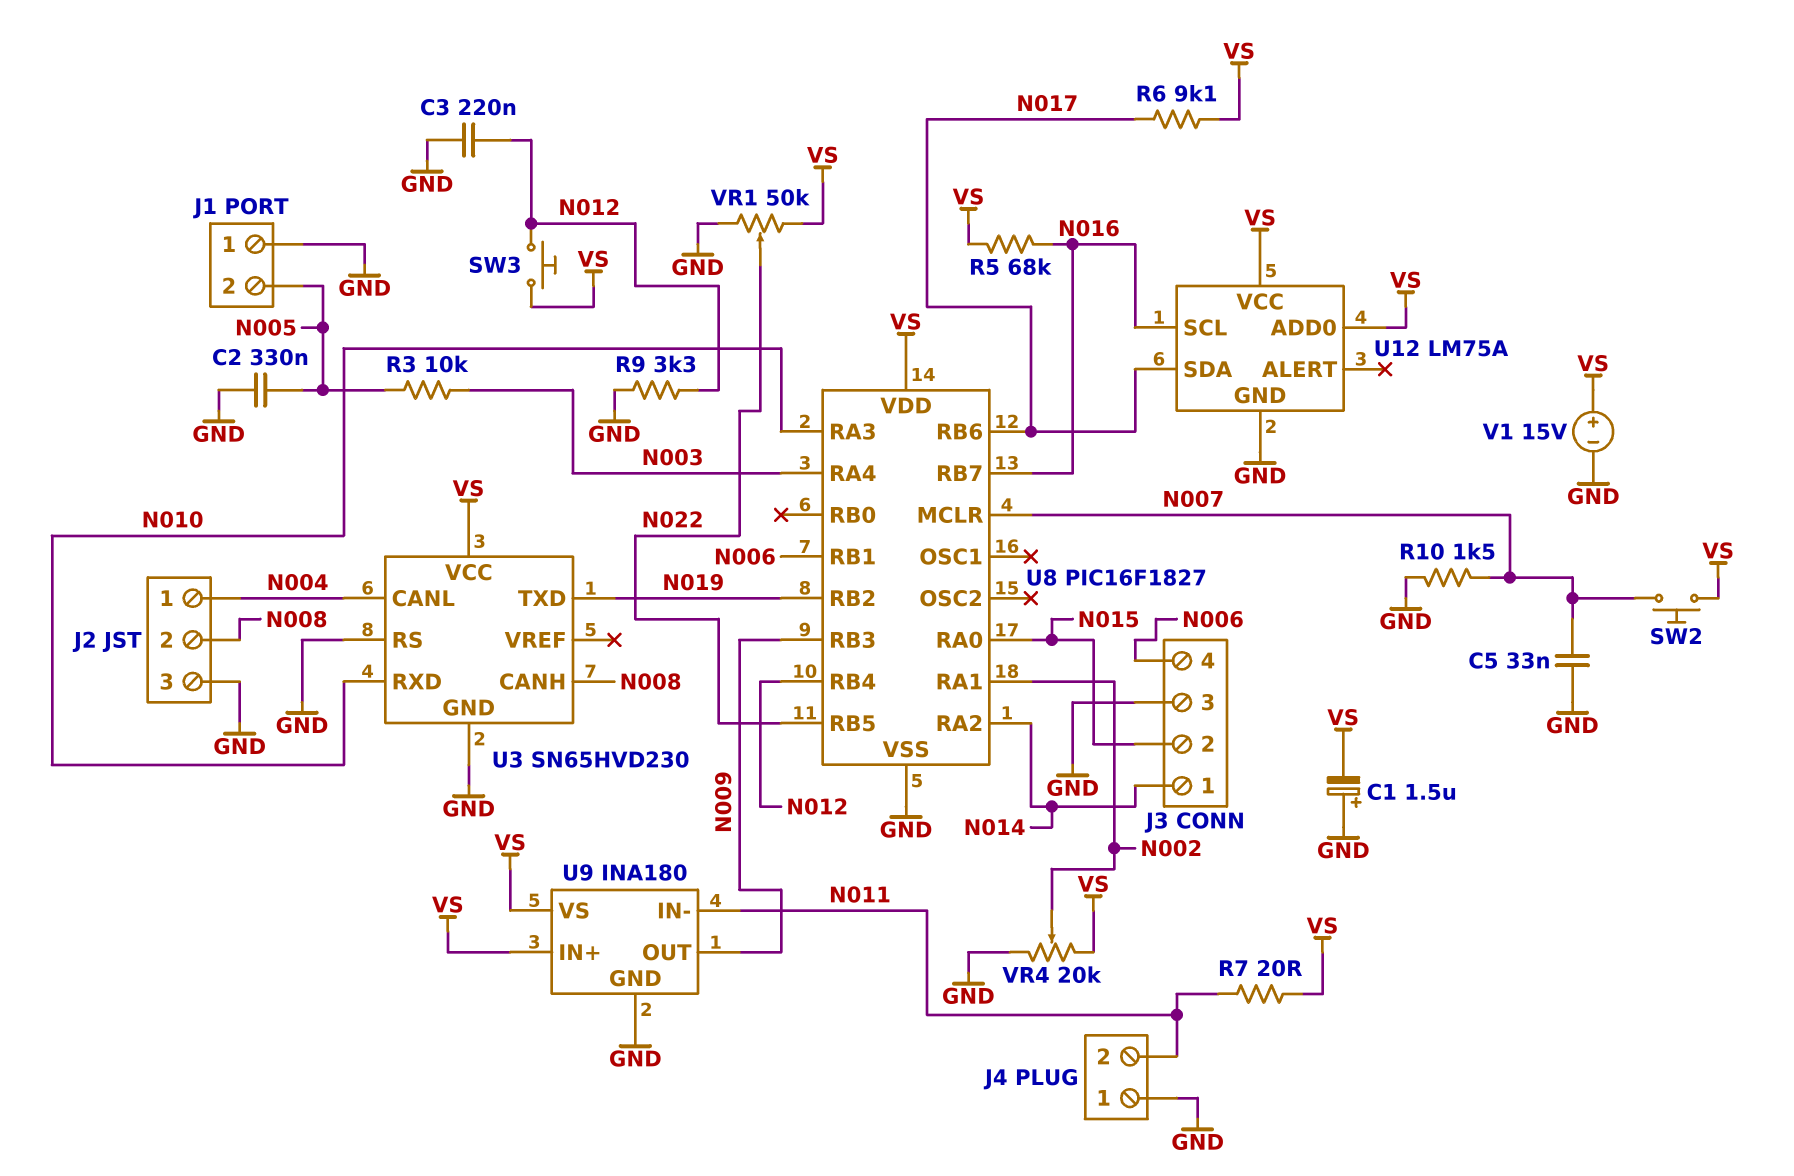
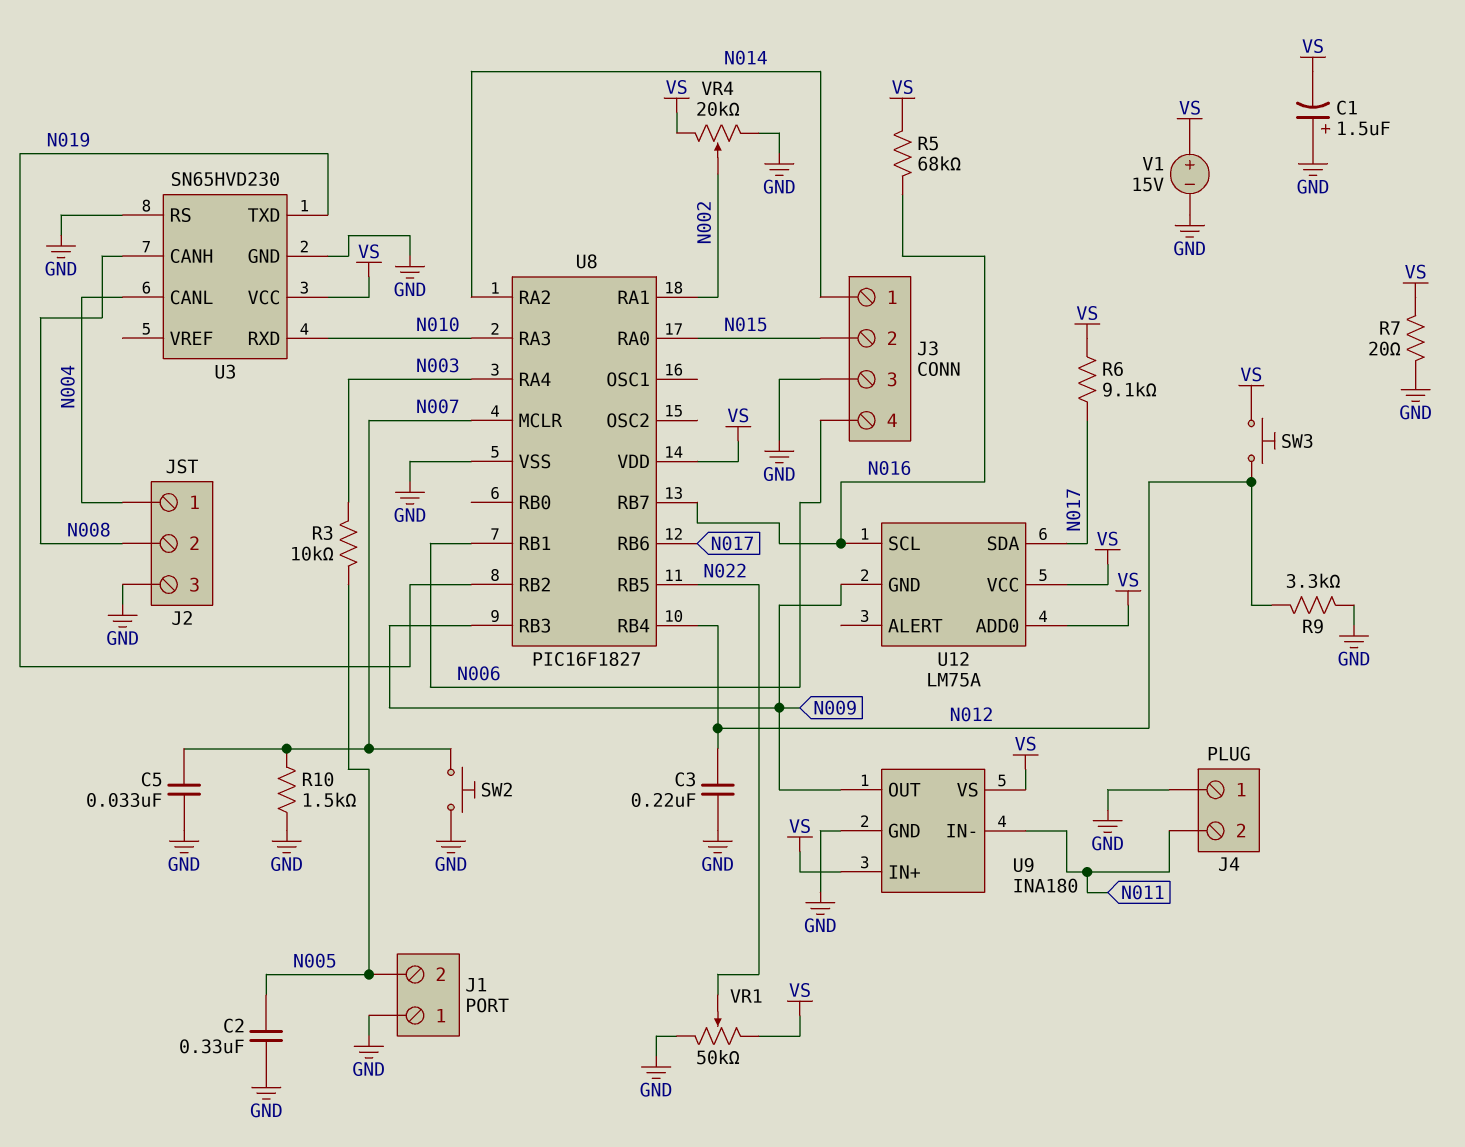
R7: 20 (N011, VS) -> 20 (GND, VS)
SW2: button (N007, VS) -> button (GND, N007)
U12 pin GND: GND -> N009

